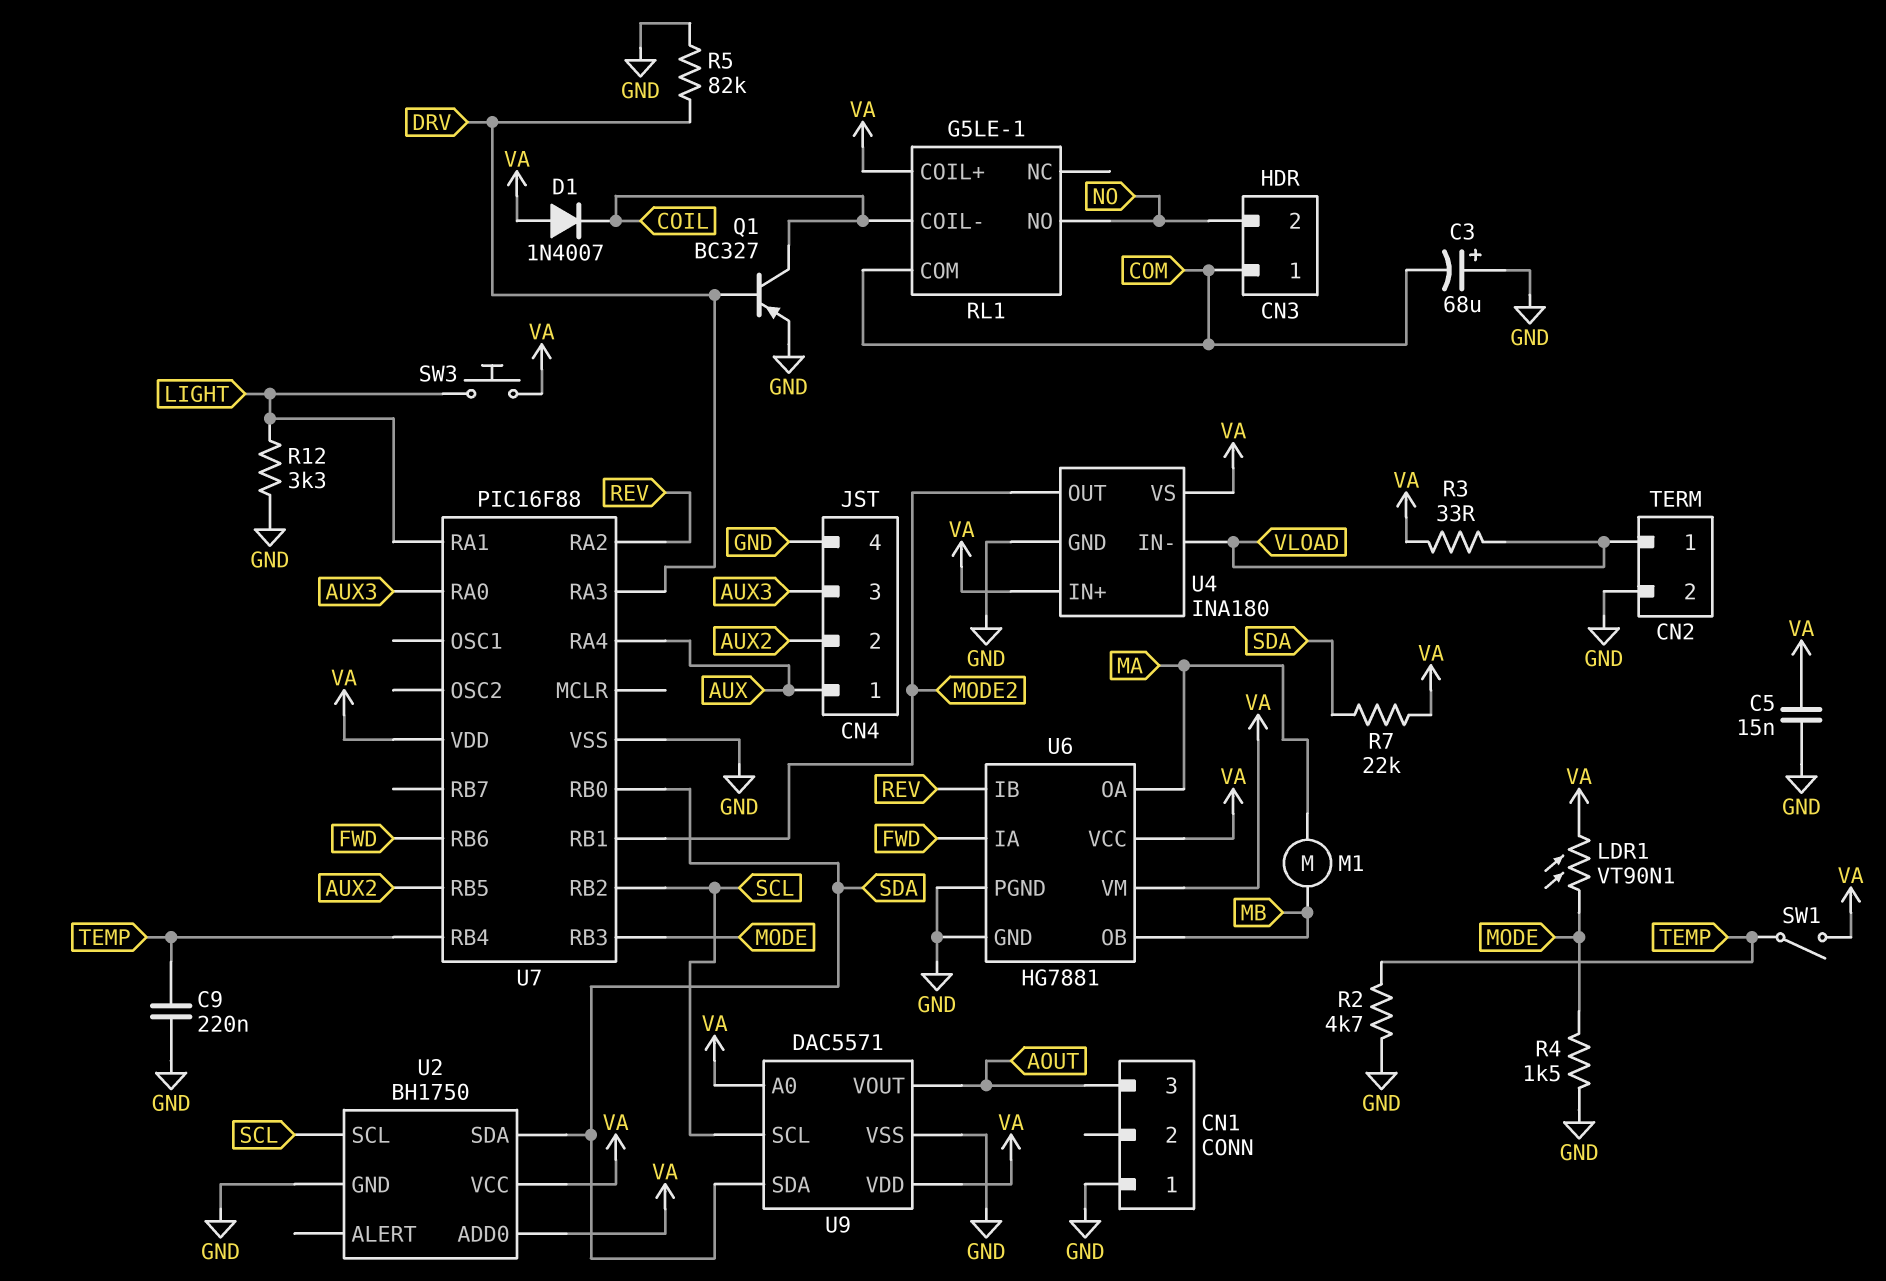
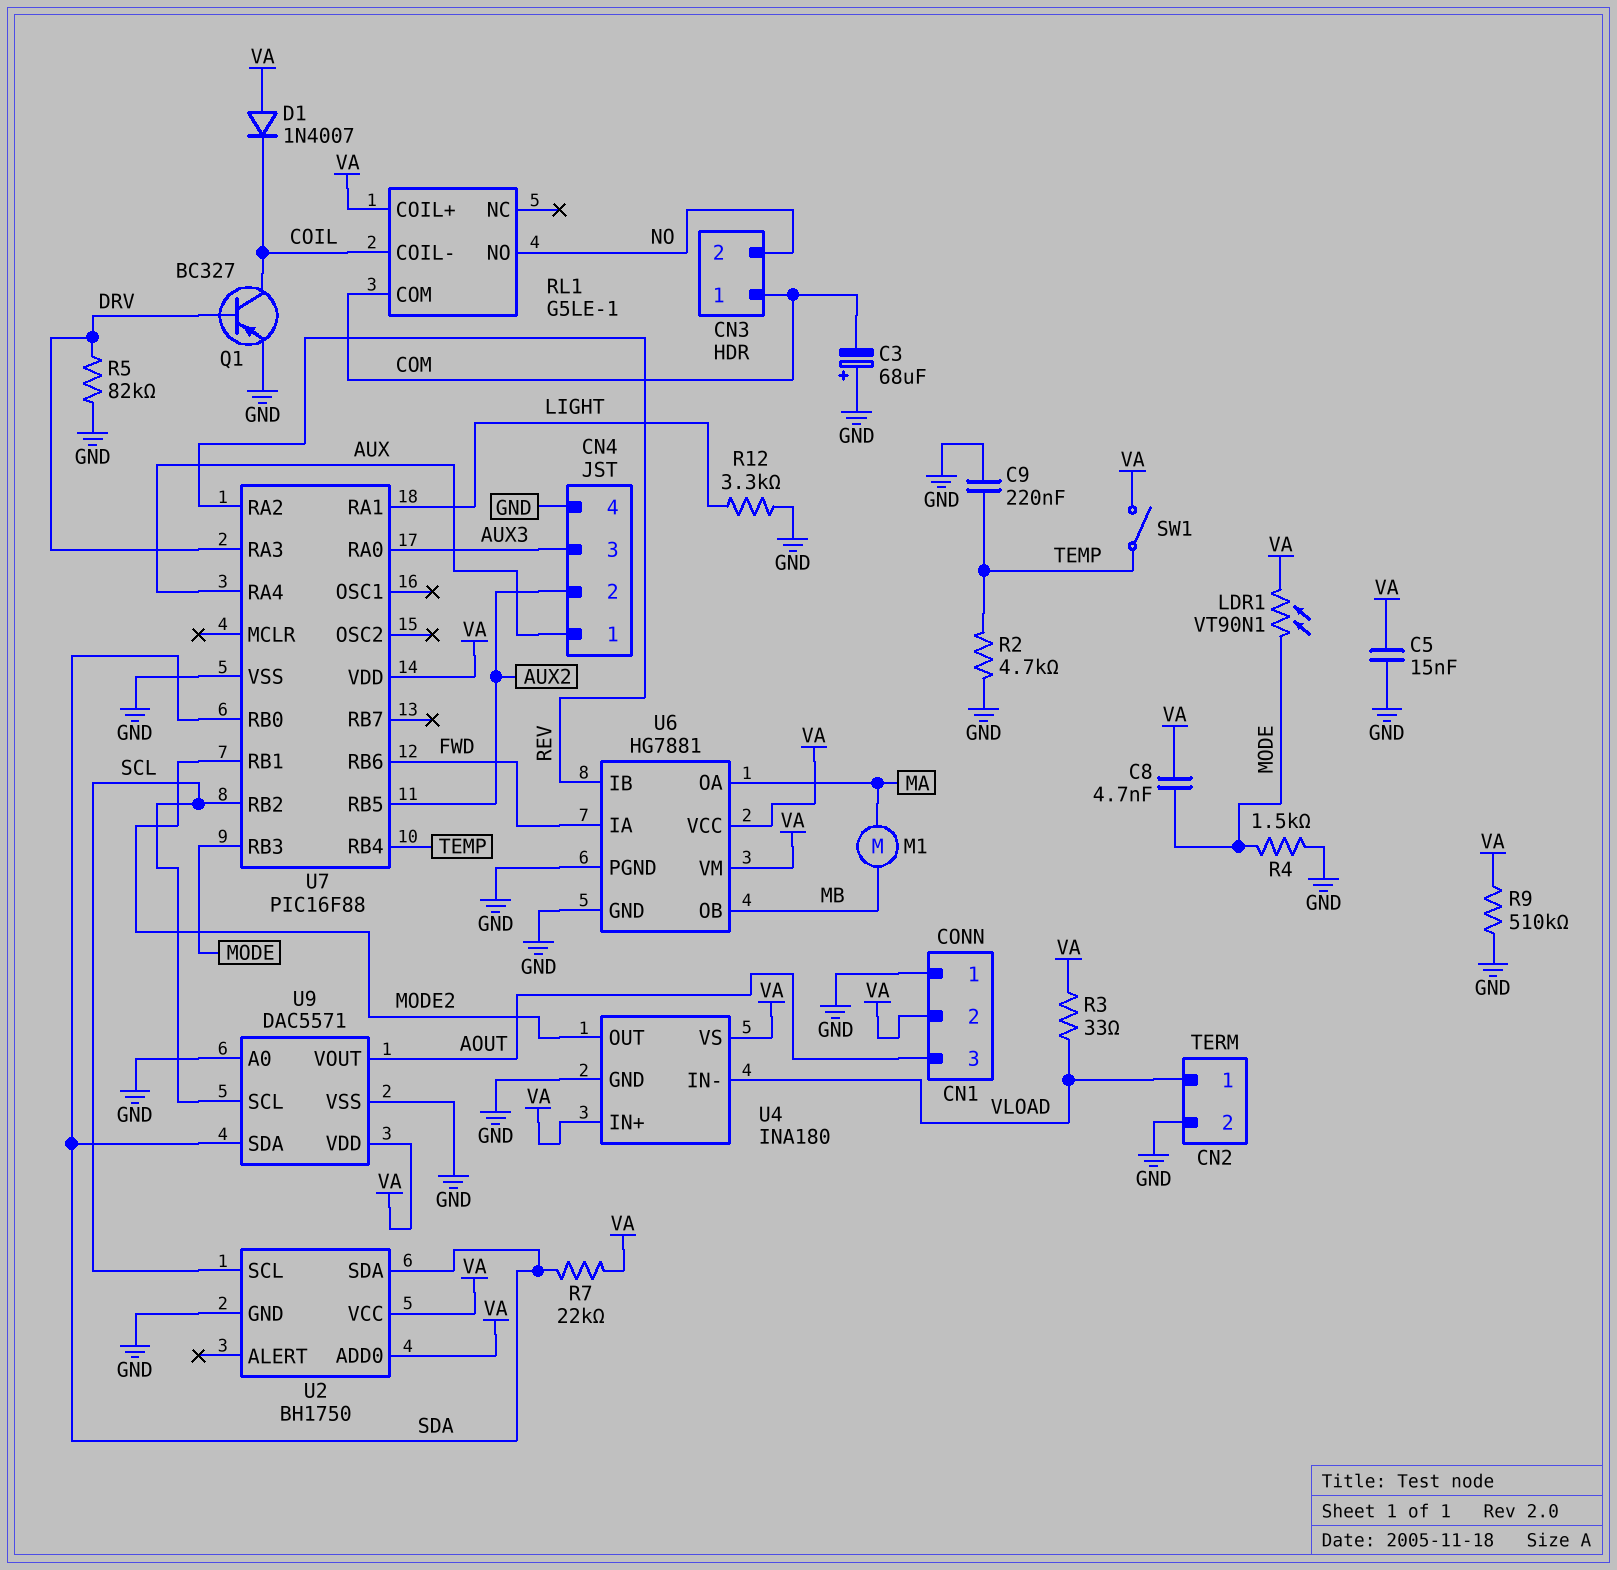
C8: none -> 4.7nF (MODE, VA)
CN1 pin 2: none -> VA
R9: none -> 510k (GND, VA)
SW3: button (LIGHT, VA) -> none
U9 pin A0: VA -> GND

